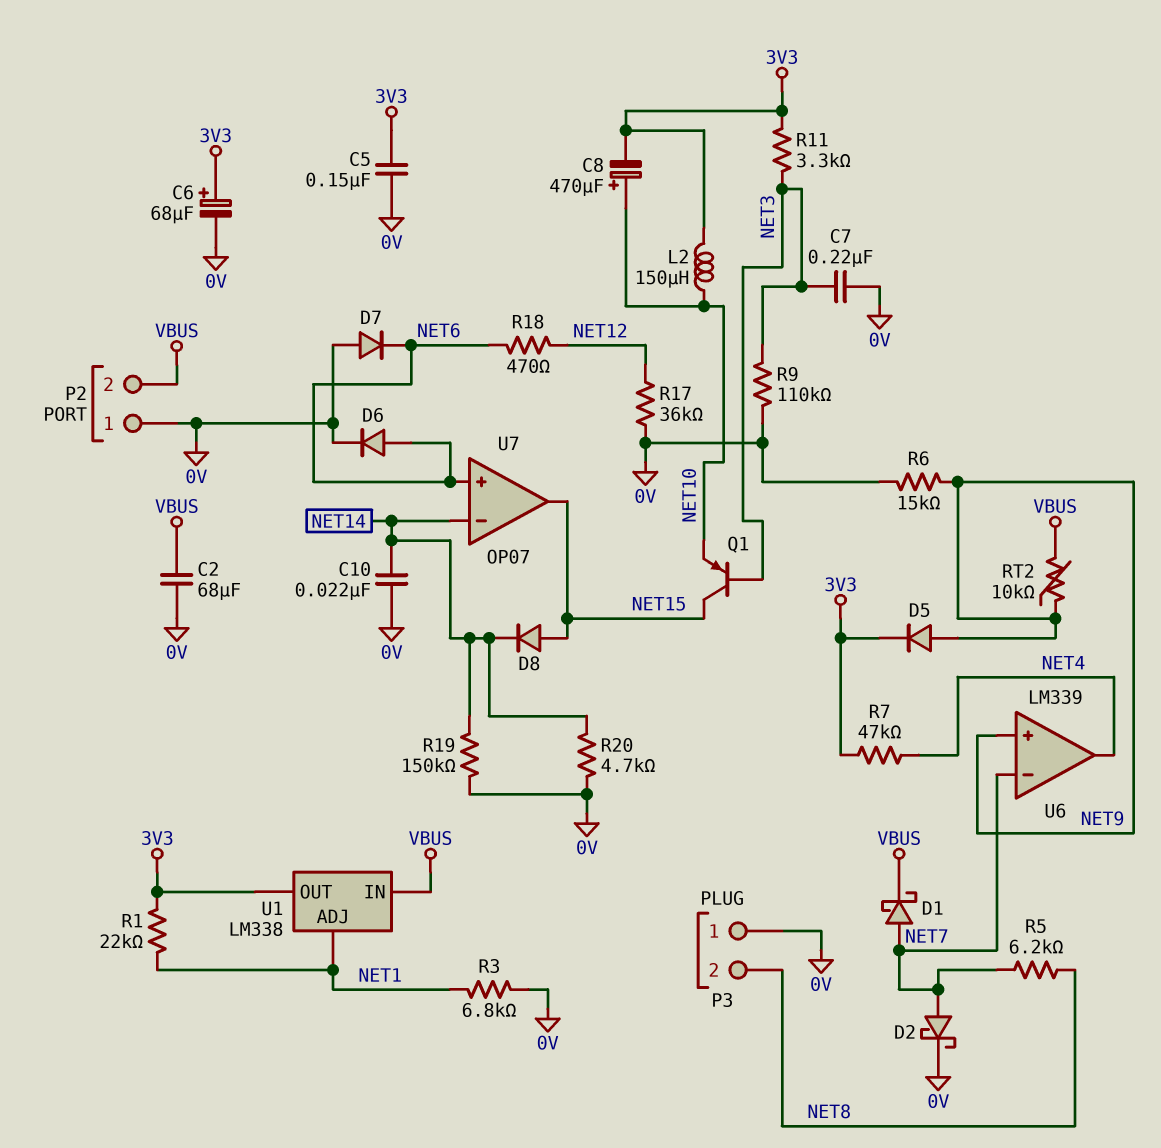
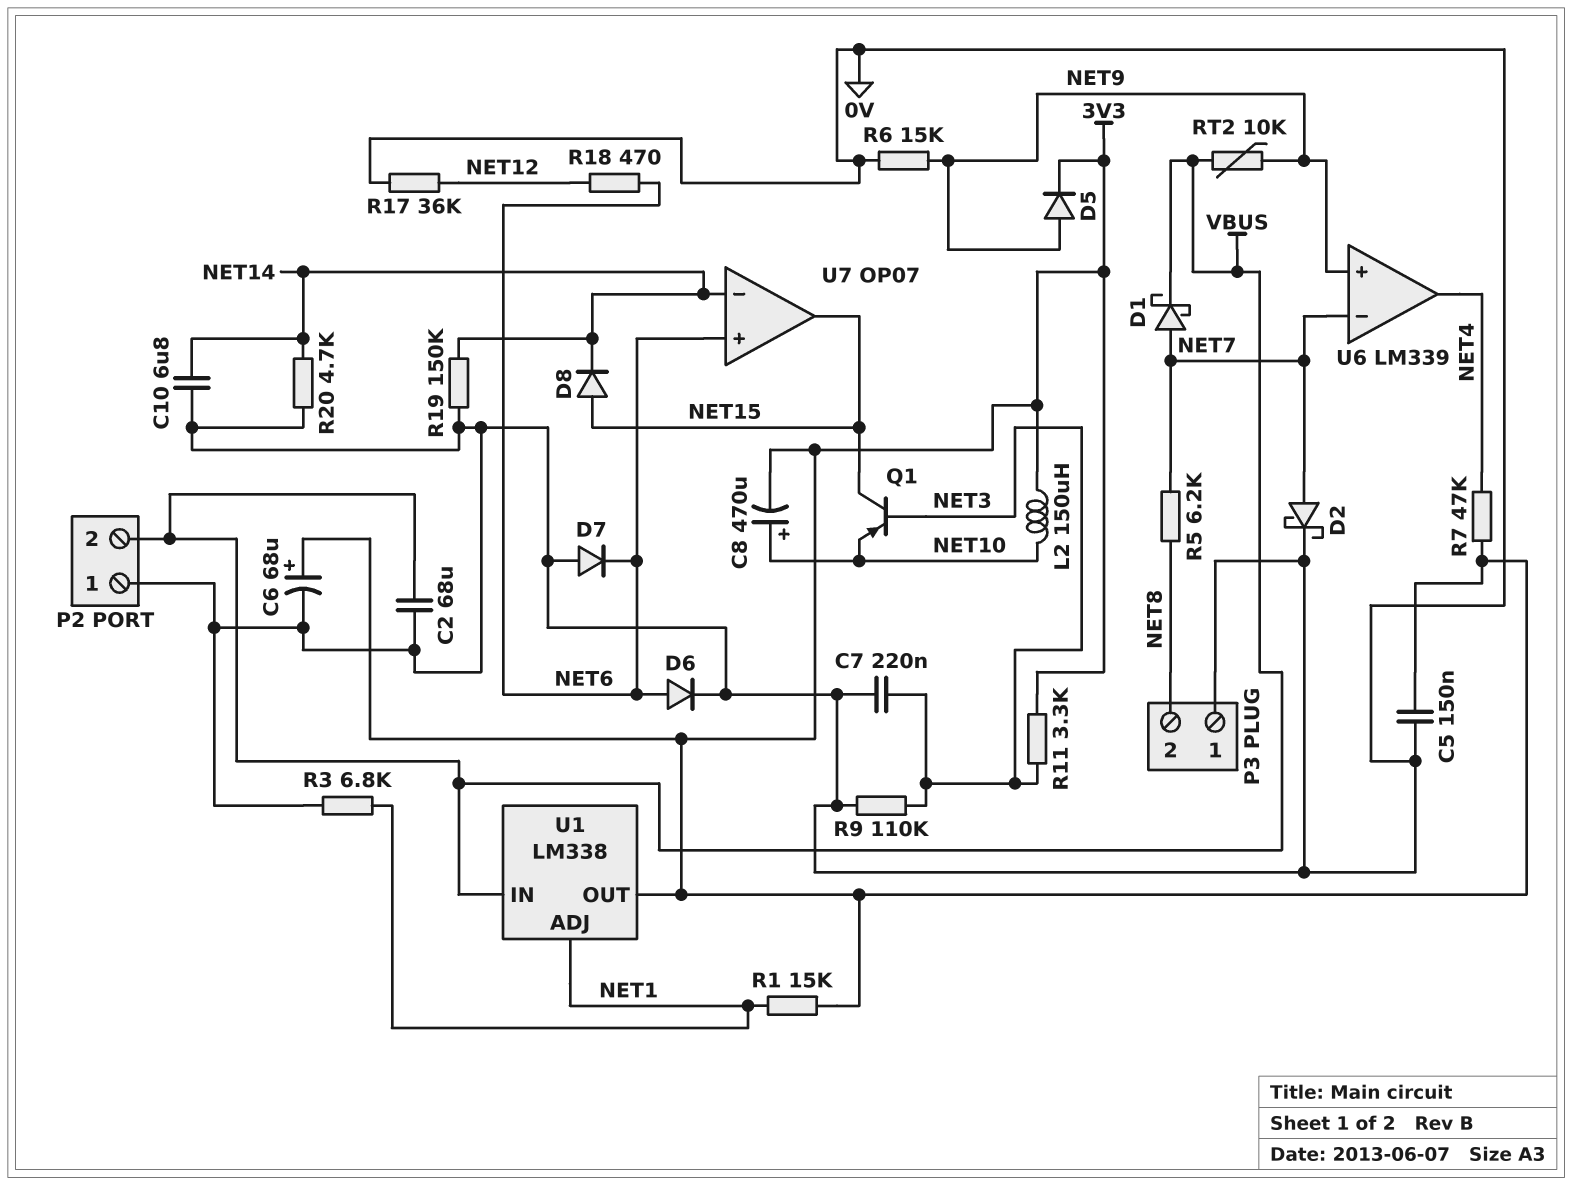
C10: 22nF (0V, NET14) -> 6.8uF (0V, NET14)
R1: 22k (3V3, NET1) -> 15k (3V3, NET1)

